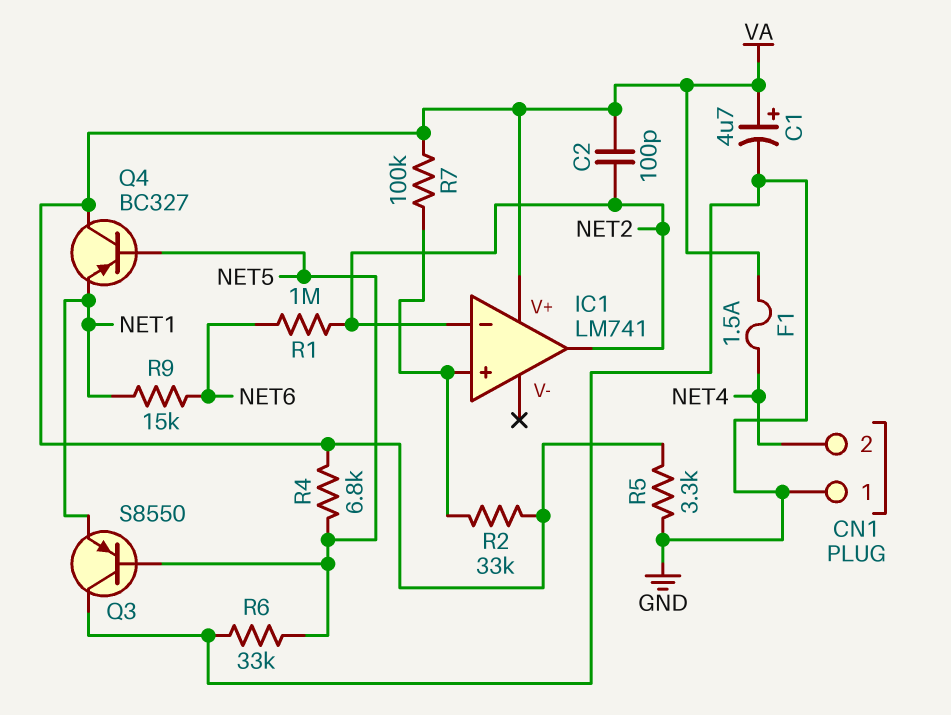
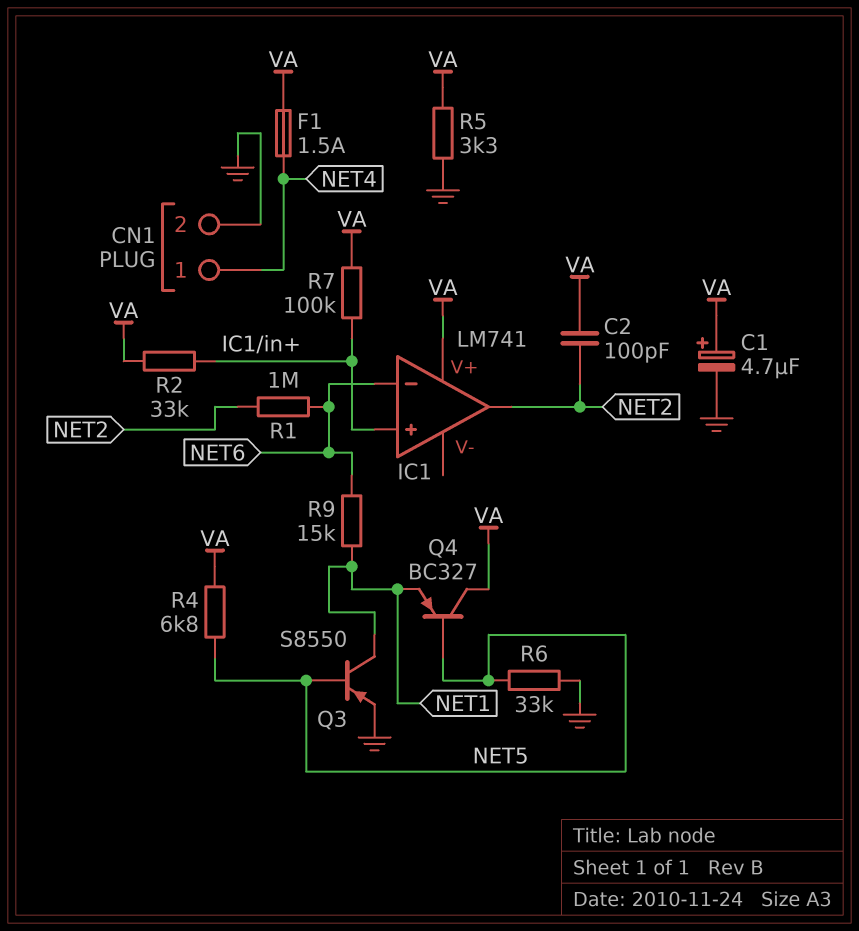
CN1 pin 1: GND -> NET4
CN1 pin 2: NET4 -> GND
IC1 pin in-: NET2 -> NET6
Q3: PNP S8550 (B NET5, C GND, E NET1) -> PNP S8550 (B NET5, C NET1, E GND)

